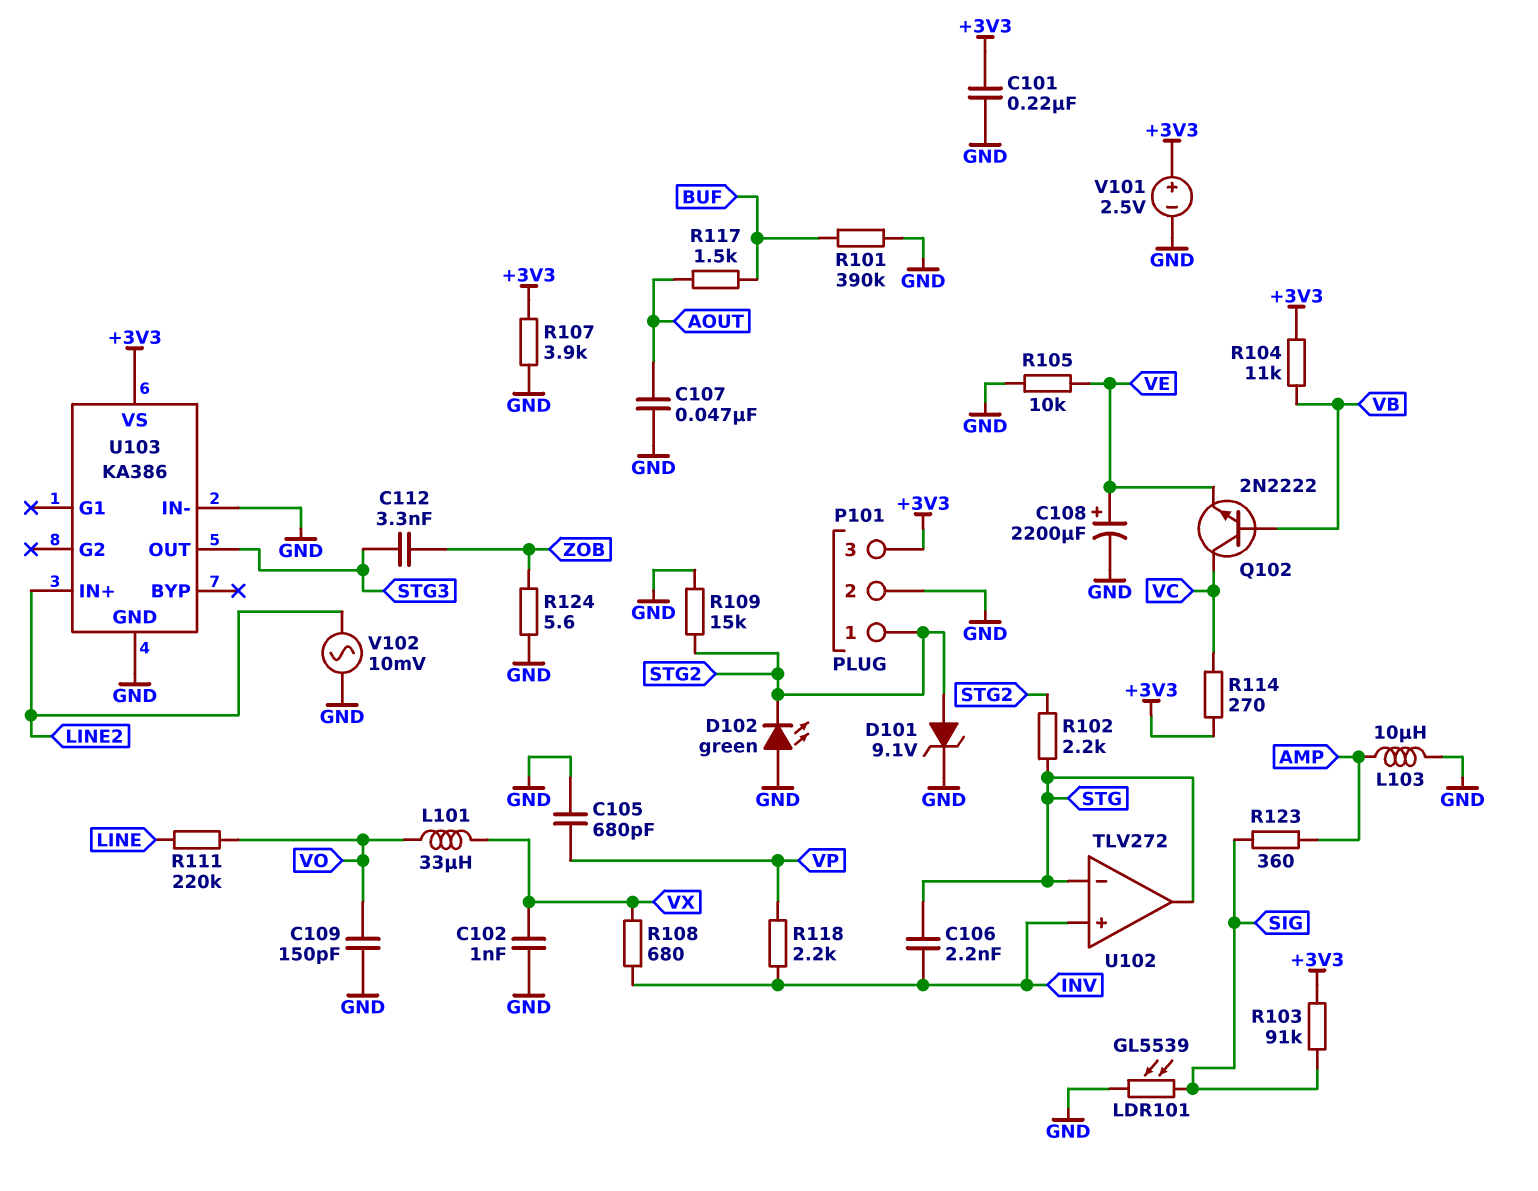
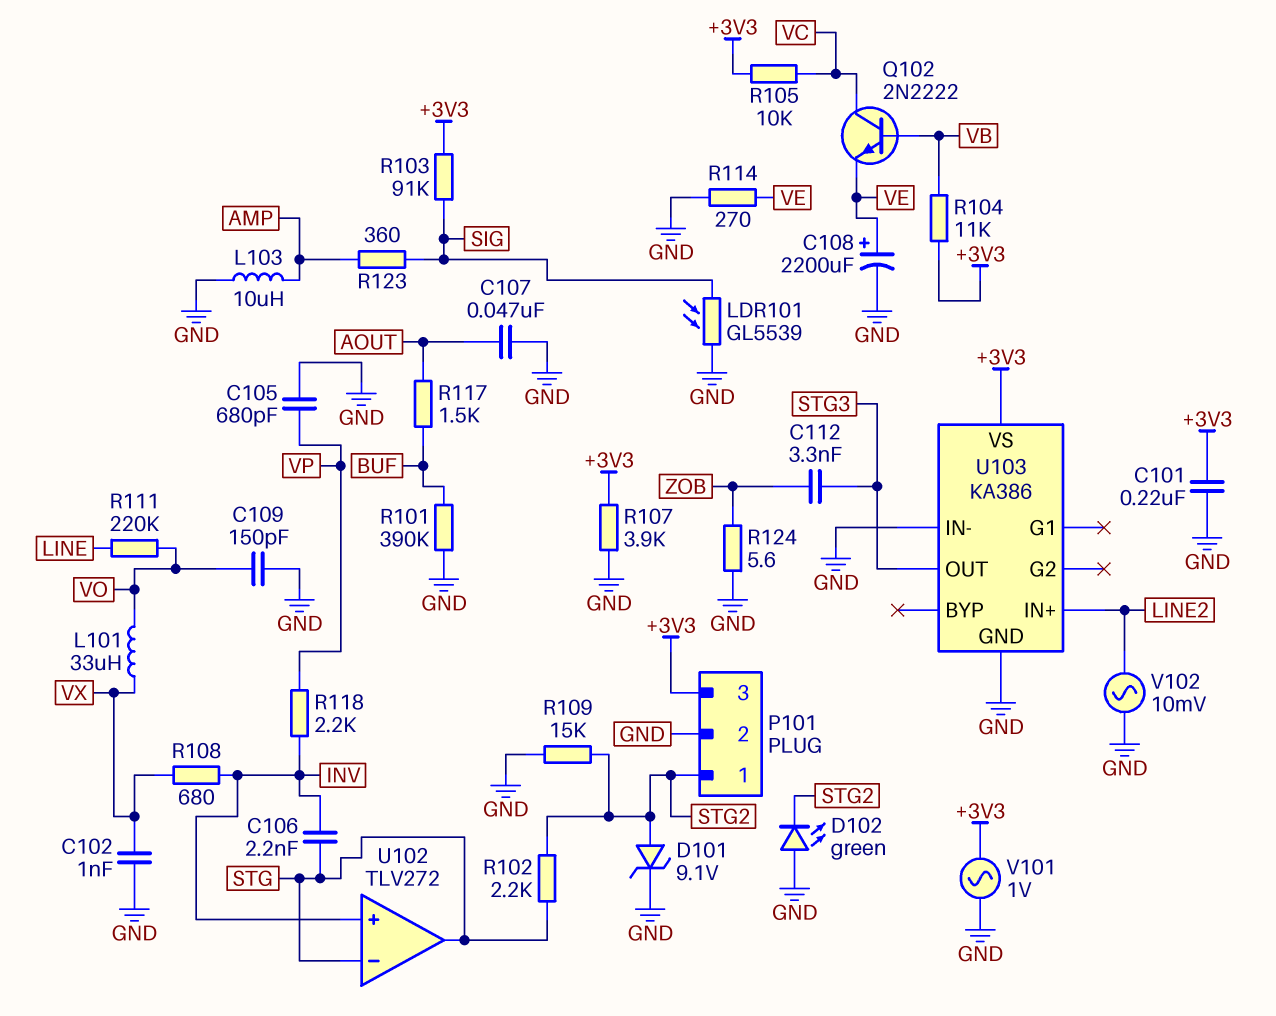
R105: 10k (GND, VE) -> 10k (+3V3, VC)
R114: 270 (+3V3, VC) -> 270 (GND, VE)
V101: 2.5V (plus +3V3, minus GND) -> AC 1V (+3V3, GND)

